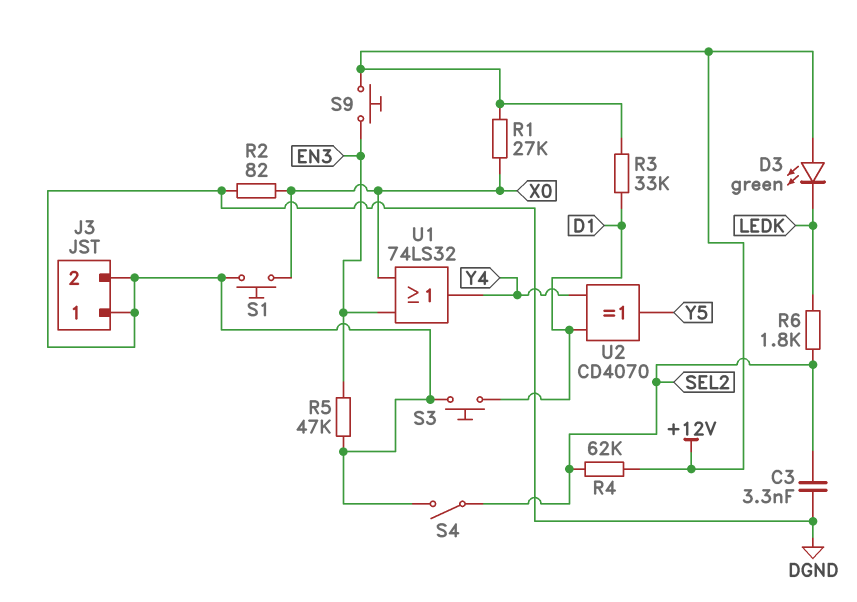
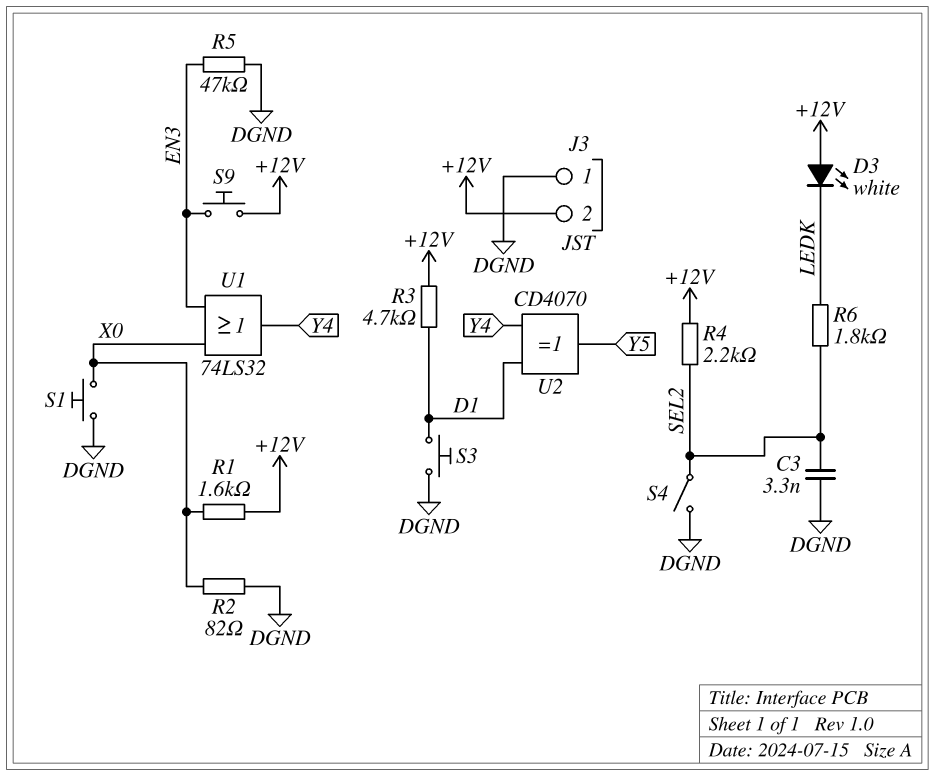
D3: LED green (A +12V, K LEDK) -> LED white (A +12V, K LEDK)
J3 pin 2: DGND -> +12V
R1: 27k (+12V, X0) -> 1.6k (+12V, X0)
R3: 33k (+12V, D1) -> 4.7k (+12V, D1)
R4: 62k (+12V, SEL2) -> 2.2k (+12V, SEL2)

